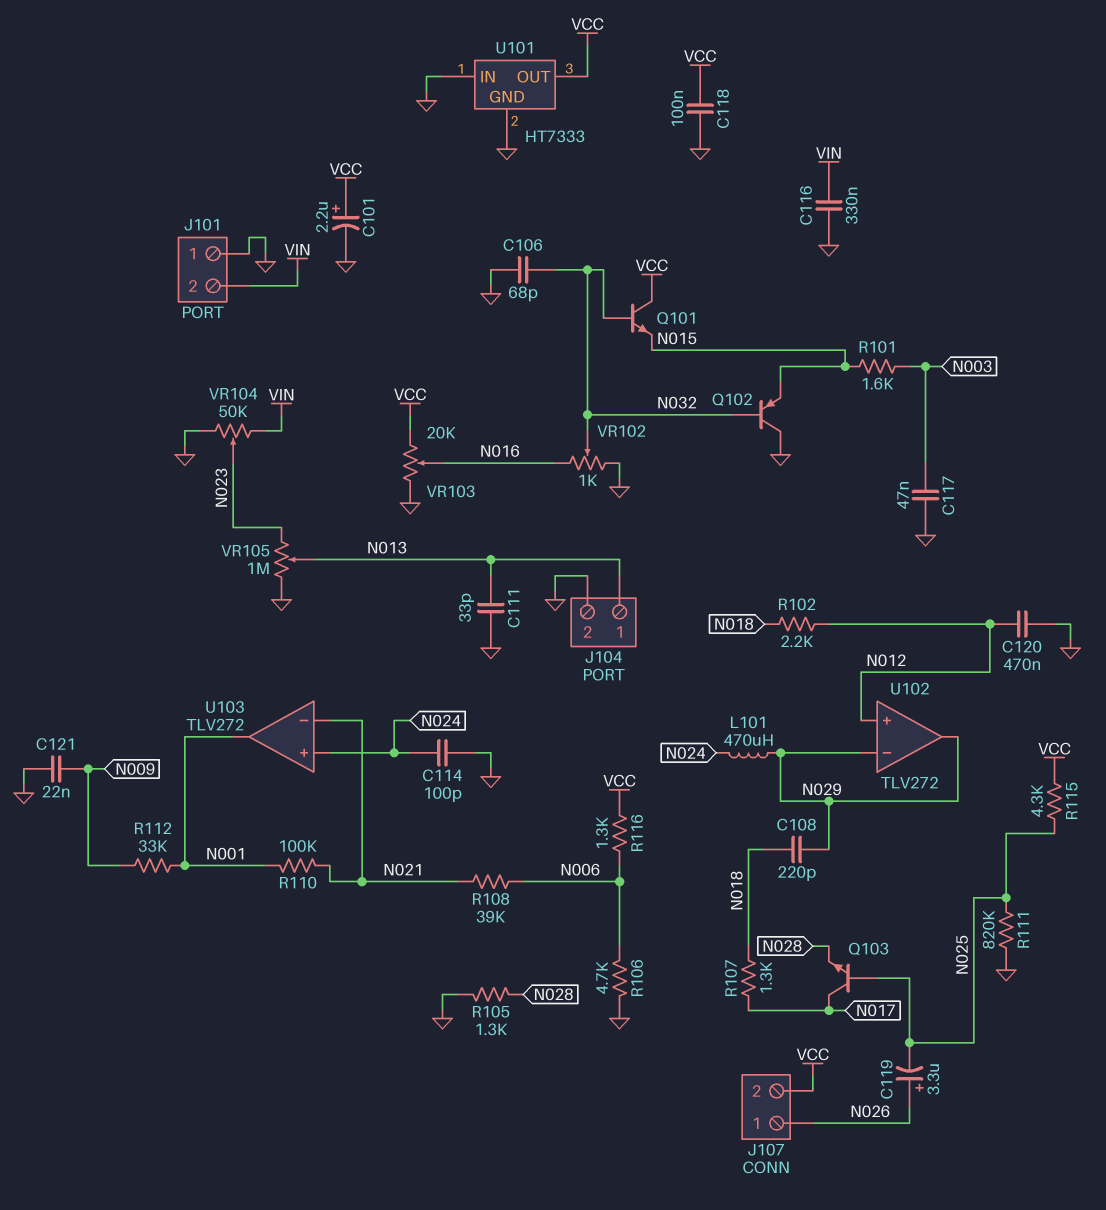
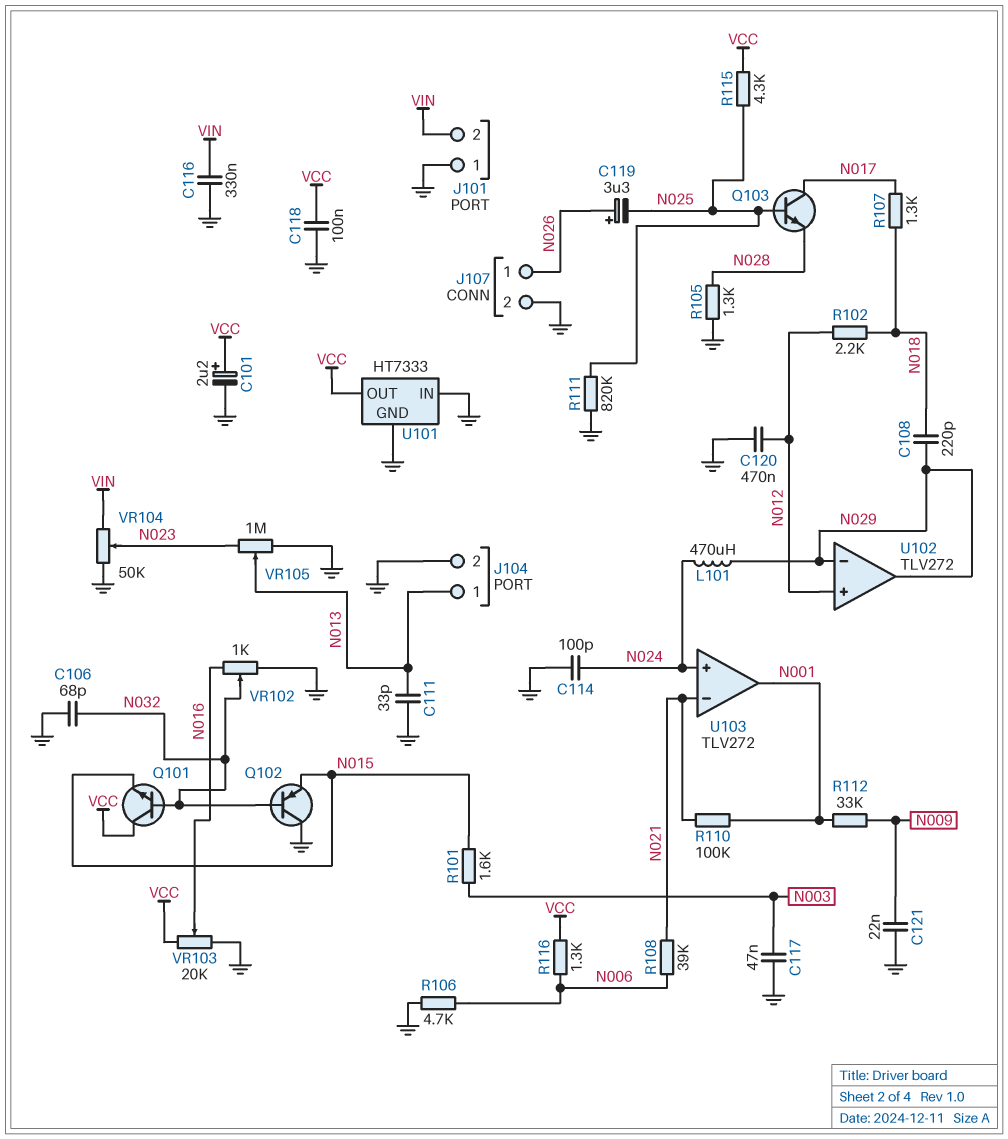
J107 pin 2: VCC -> GND

